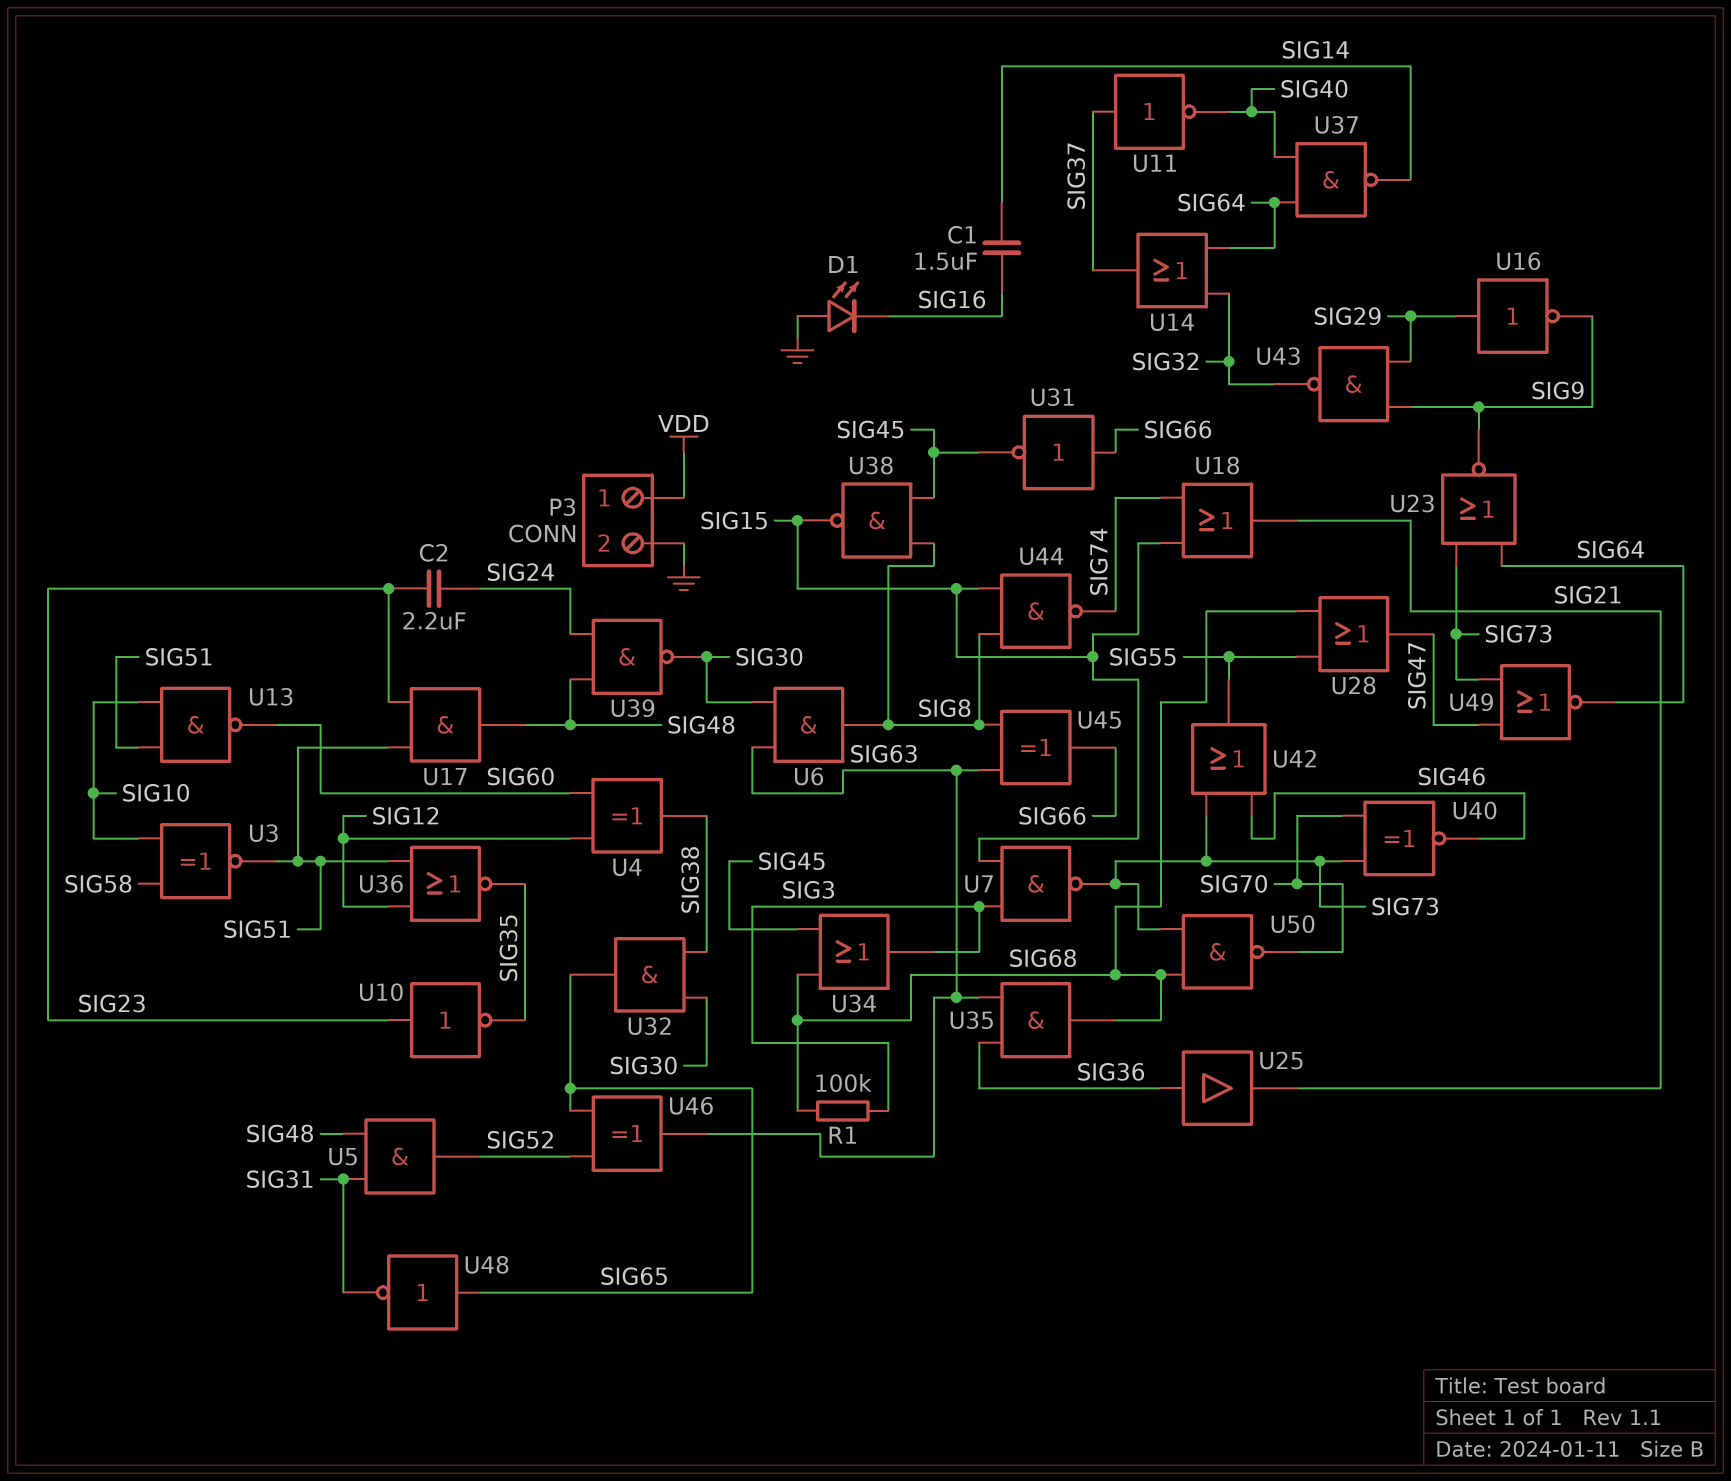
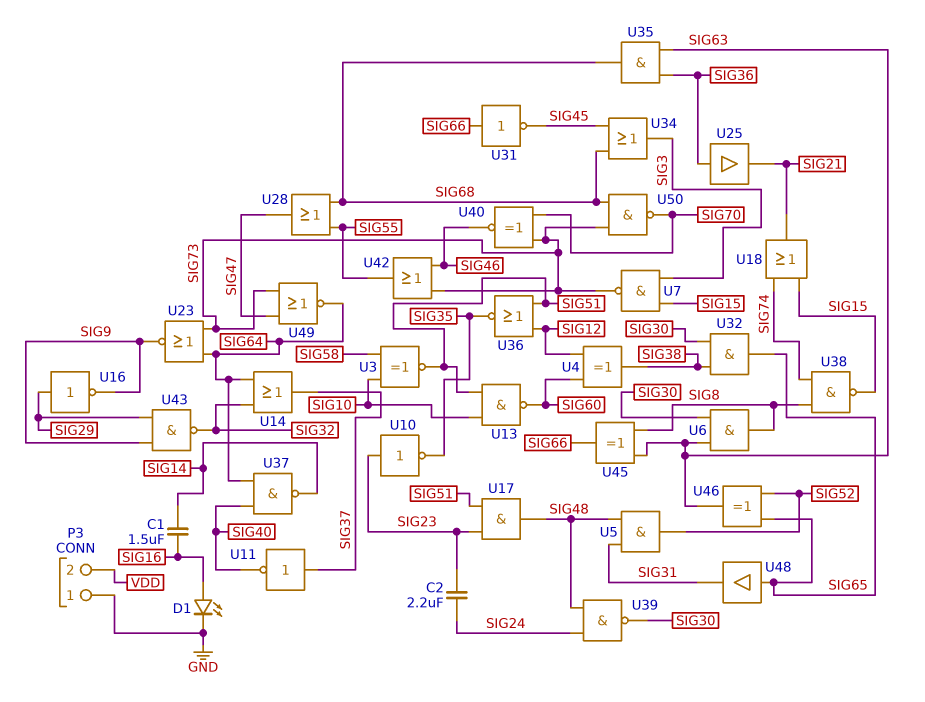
D1: LED (A GND, K SIG16) -> LED (A SIG16, K GND)
P3 pin 1: VDD -> GND
P3 pin 2: GND -> VDD
R1: 100k (SIG3, SIG68) -> none
U38: NAND (in SIG8, in SIG45, out SIG15) -> NAND (in SIG8, in SIG74, out SIG15)
U44: NAND (in SIG8, in SIG15, out SIG74) -> none
U48: NOT (in SIG65, out SIG31) -> buffer (in SIG65, out SIG31)

